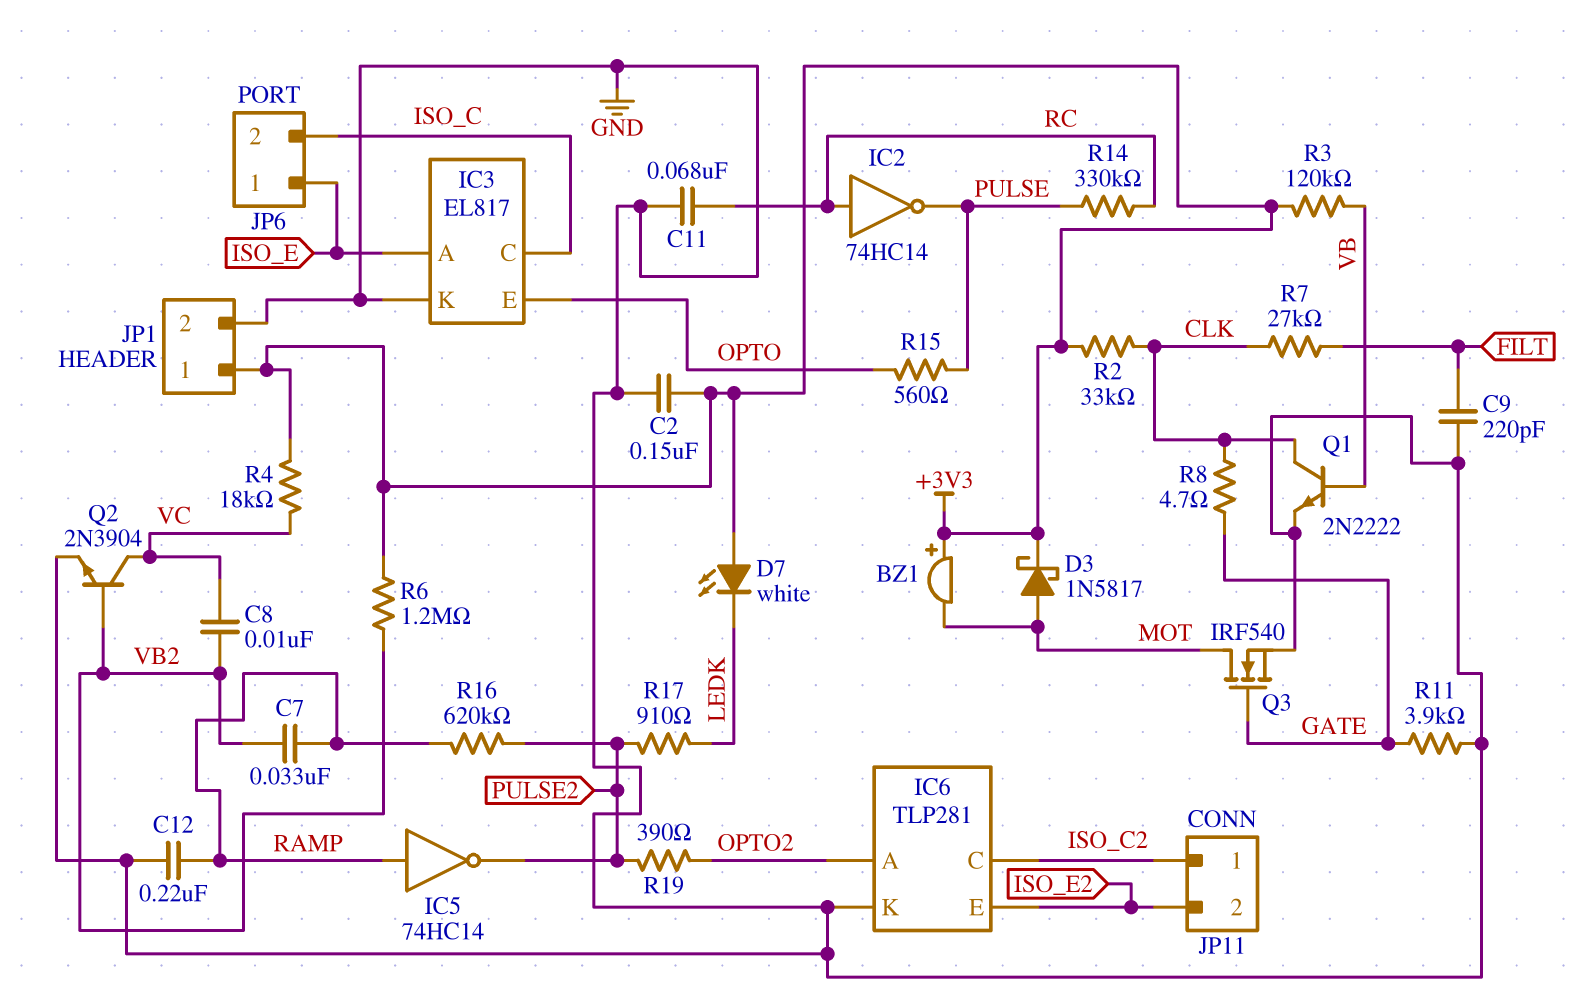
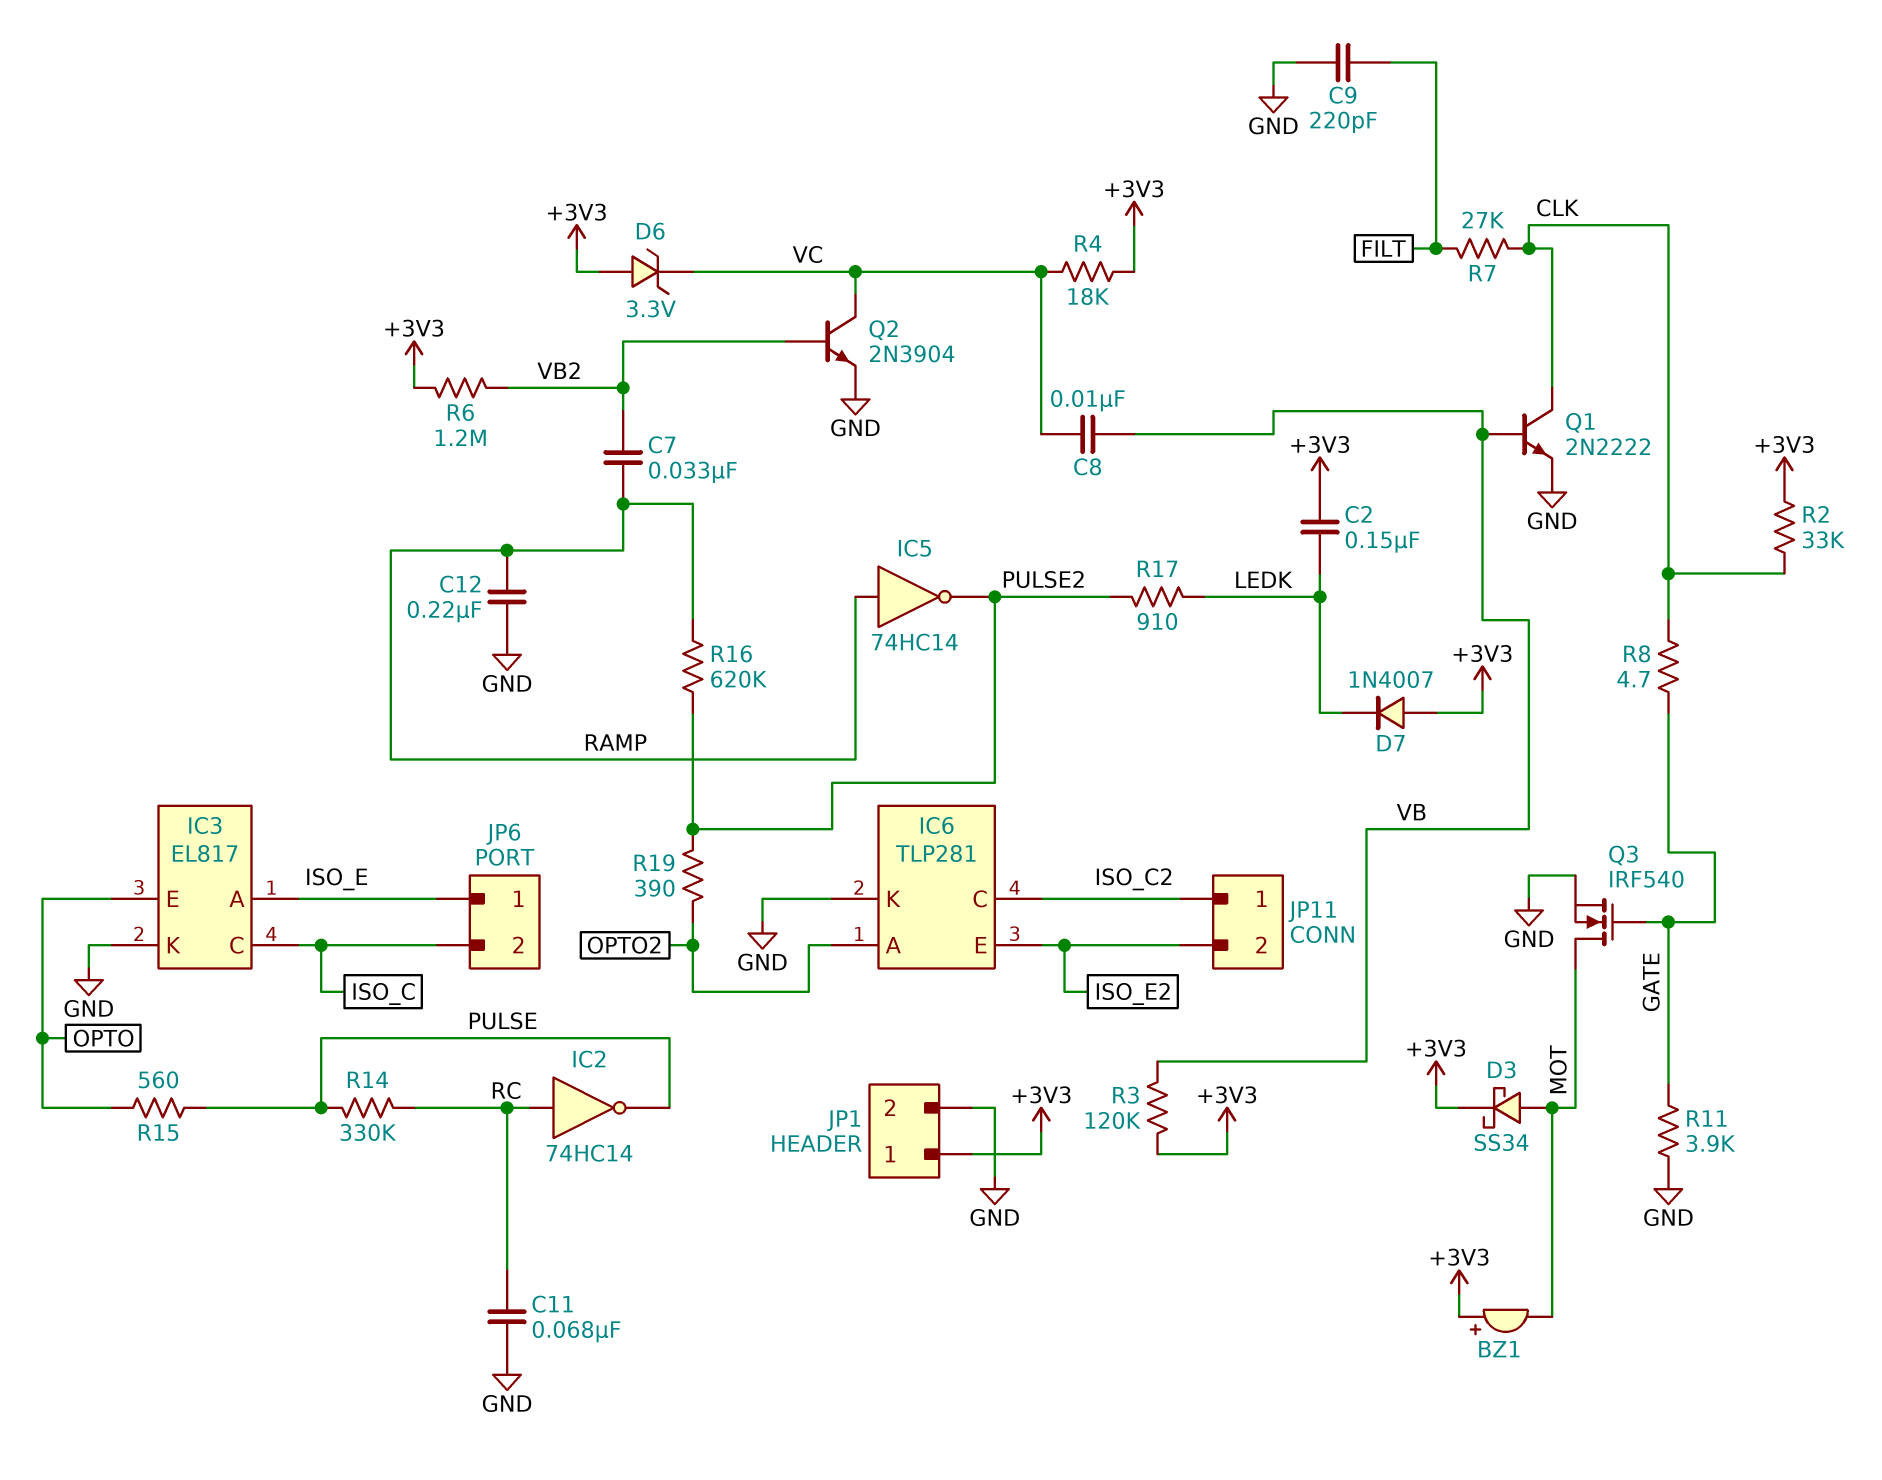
C2: 150nF (+3V3, GND) -> 150nF (+3V3, LEDK)
C8: 10nF (VB2, VC) -> 10nF (VB, VC)
D3: schottky 1N5817 (A MOT, K +3V3) -> schottky SS34 (A MOT, K +3V3)
D6: none -> zener 3.3V (A +3V3, K VC)
D7: LED white (A +3V3, K LEDK) -> diode 1N4007 (A +3V3, K LEDK)

